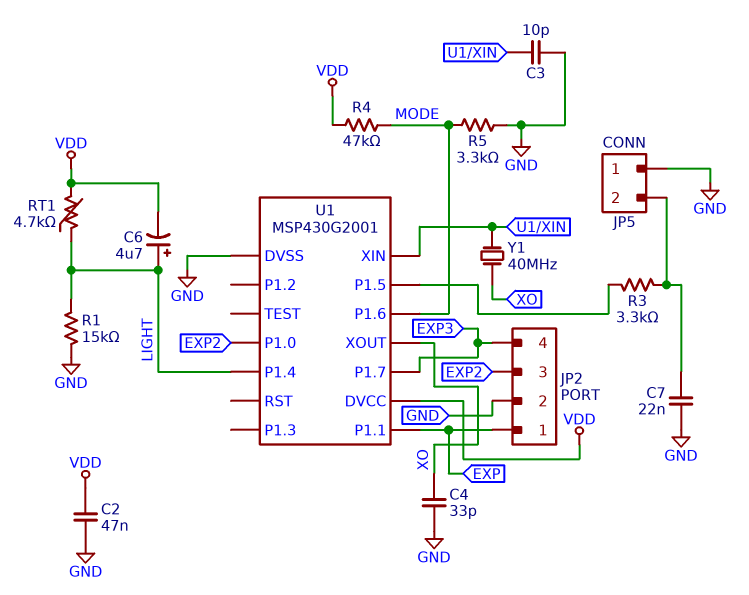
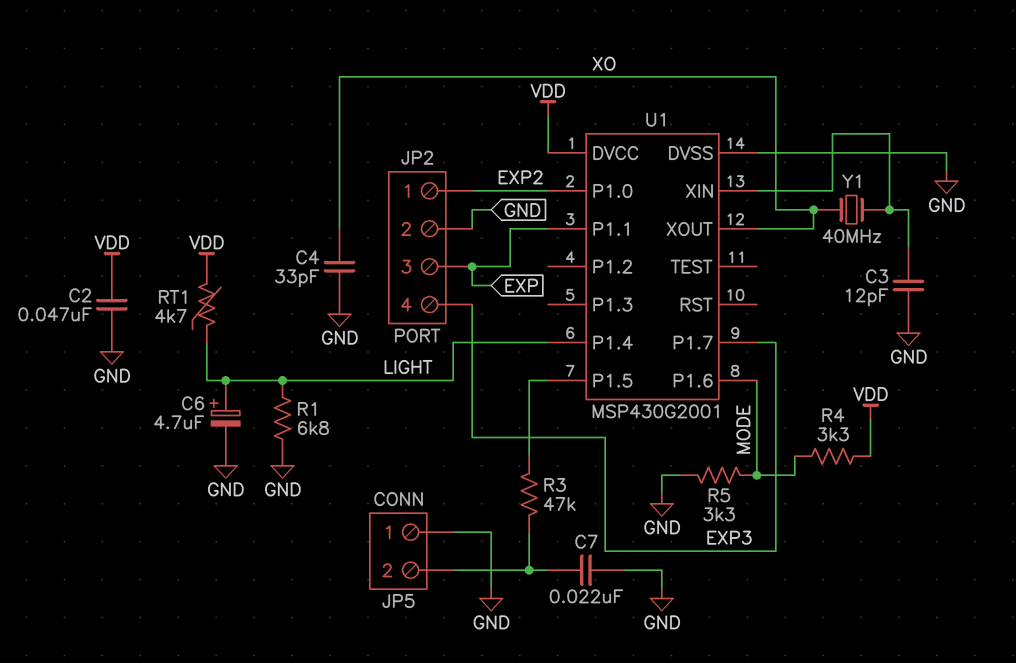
C3: 10pF (GND, U1/XIN) -> 12pF (GND, U1/XIN)
C6: 4.7uF (plus LIGHT, minus VDD) -> 4.7uF (plus LIGHT, minus GND)
JP2 pin 1: EXP -> EXP2
JP2 pin 3: EXP2 -> EXP
R1: 15k (GND, LIGHT) -> 6.8k (GND, LIGHT)
R3: 3.3k (JP5/2, U1/P1.5) -> 47k (JP5/2, U1/P1.5)
R4: 47k (MODE, VDD) -> 3.3k (MODE, VDD)

